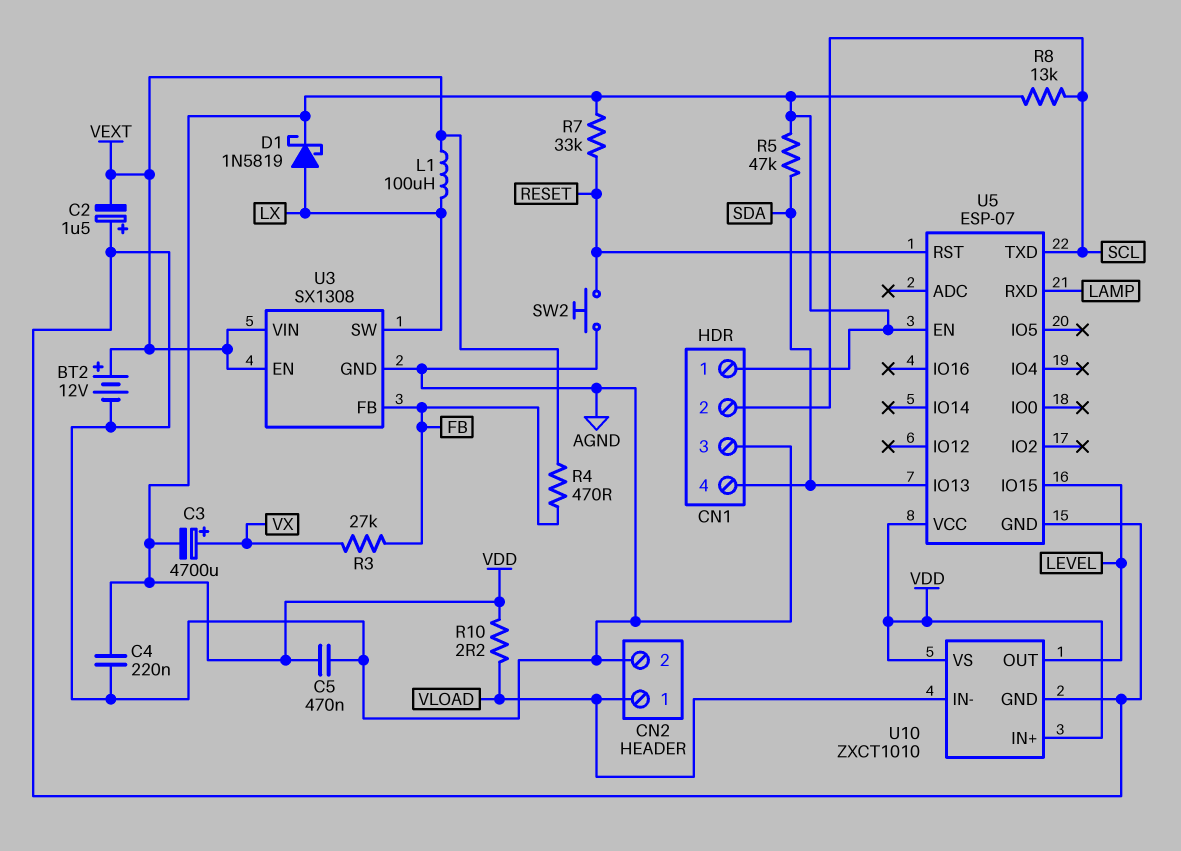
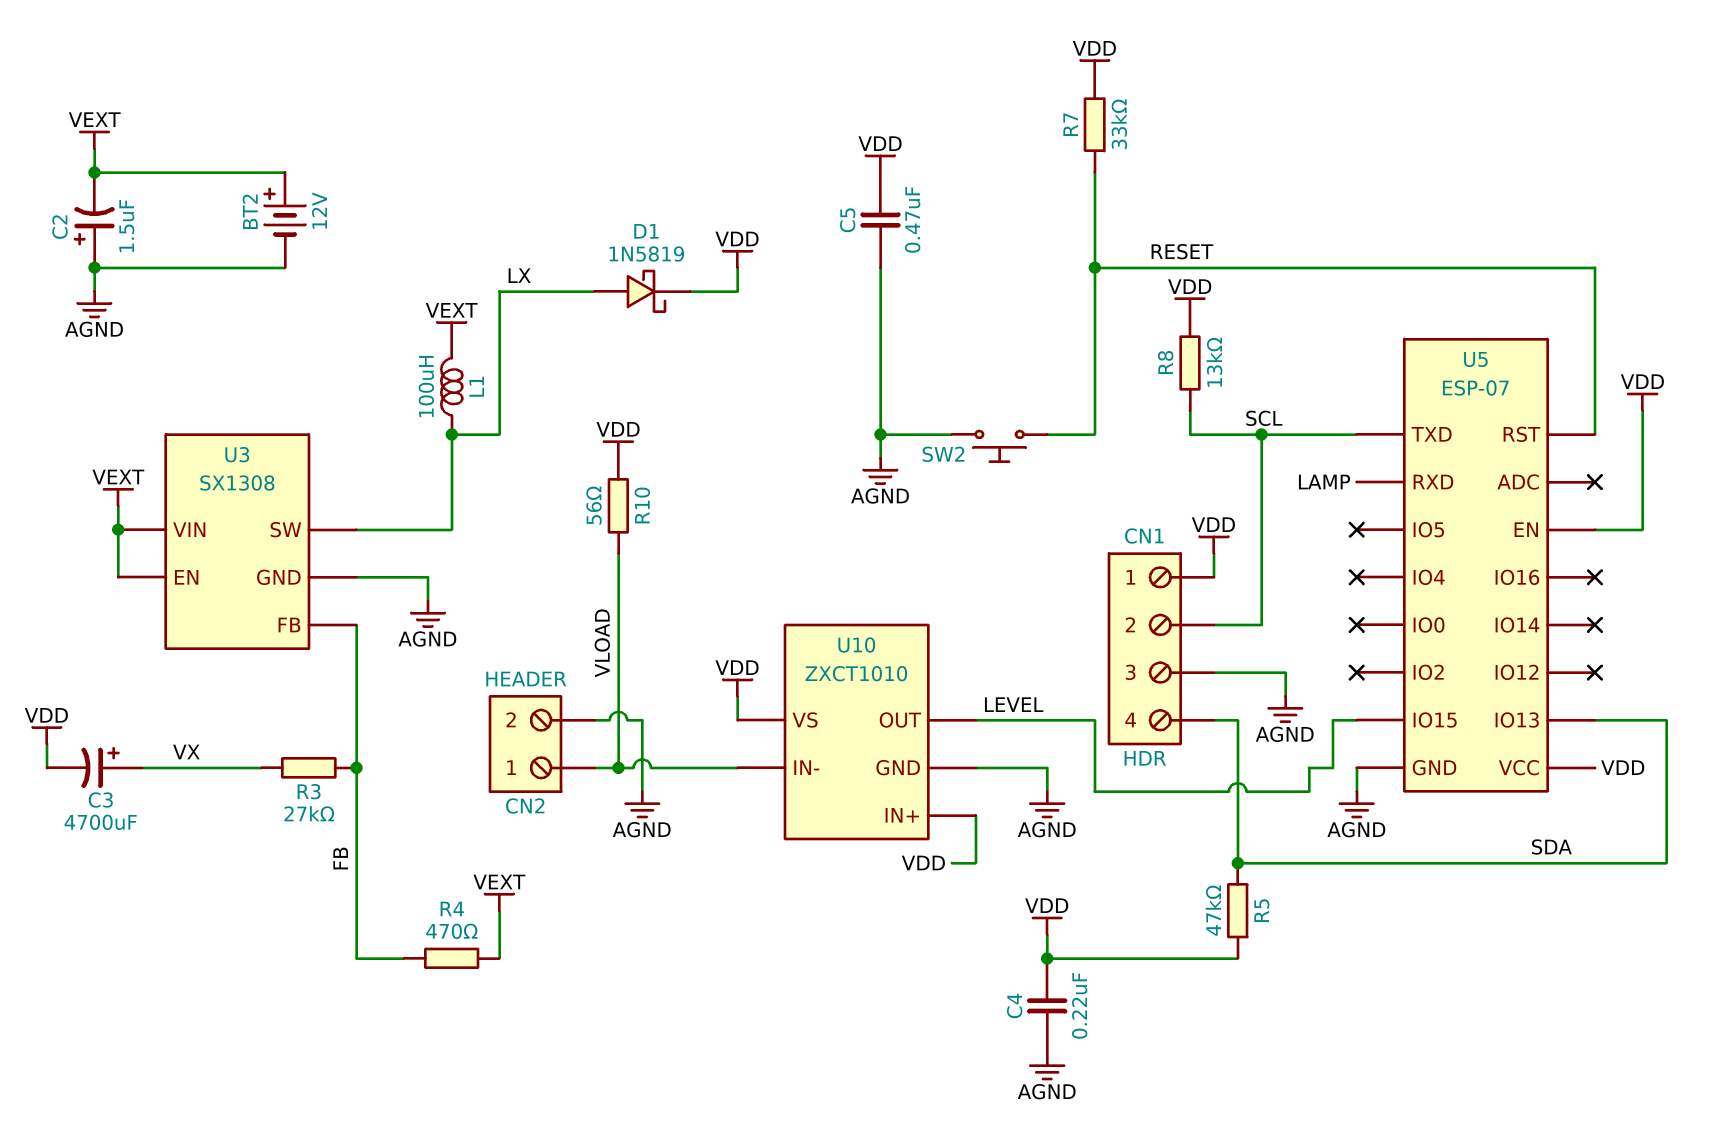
R10: 2.2 (VDD, VLOAD) -> 56 (VDD, VLOAD)

